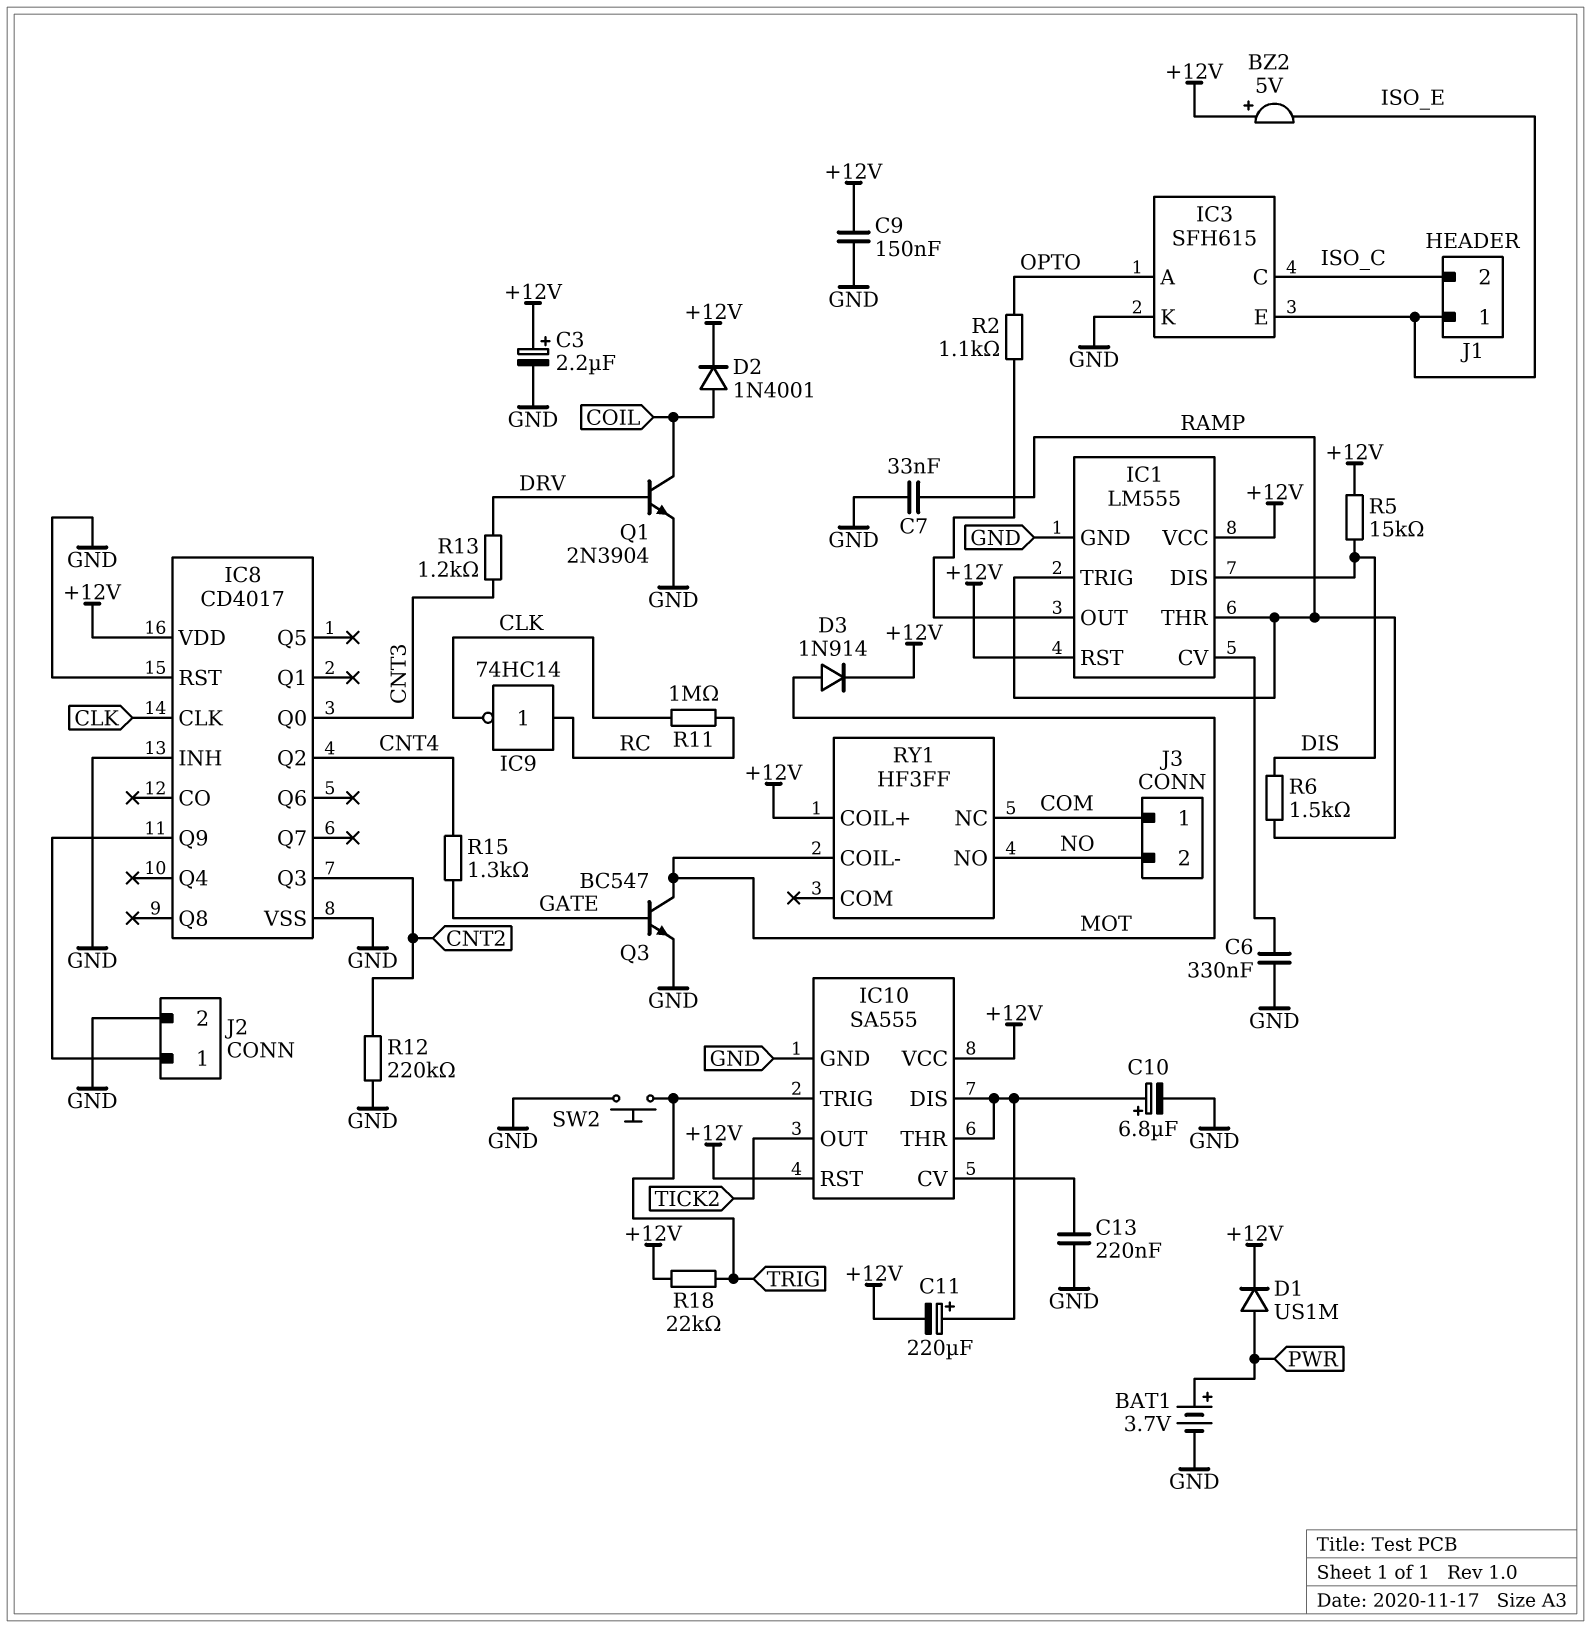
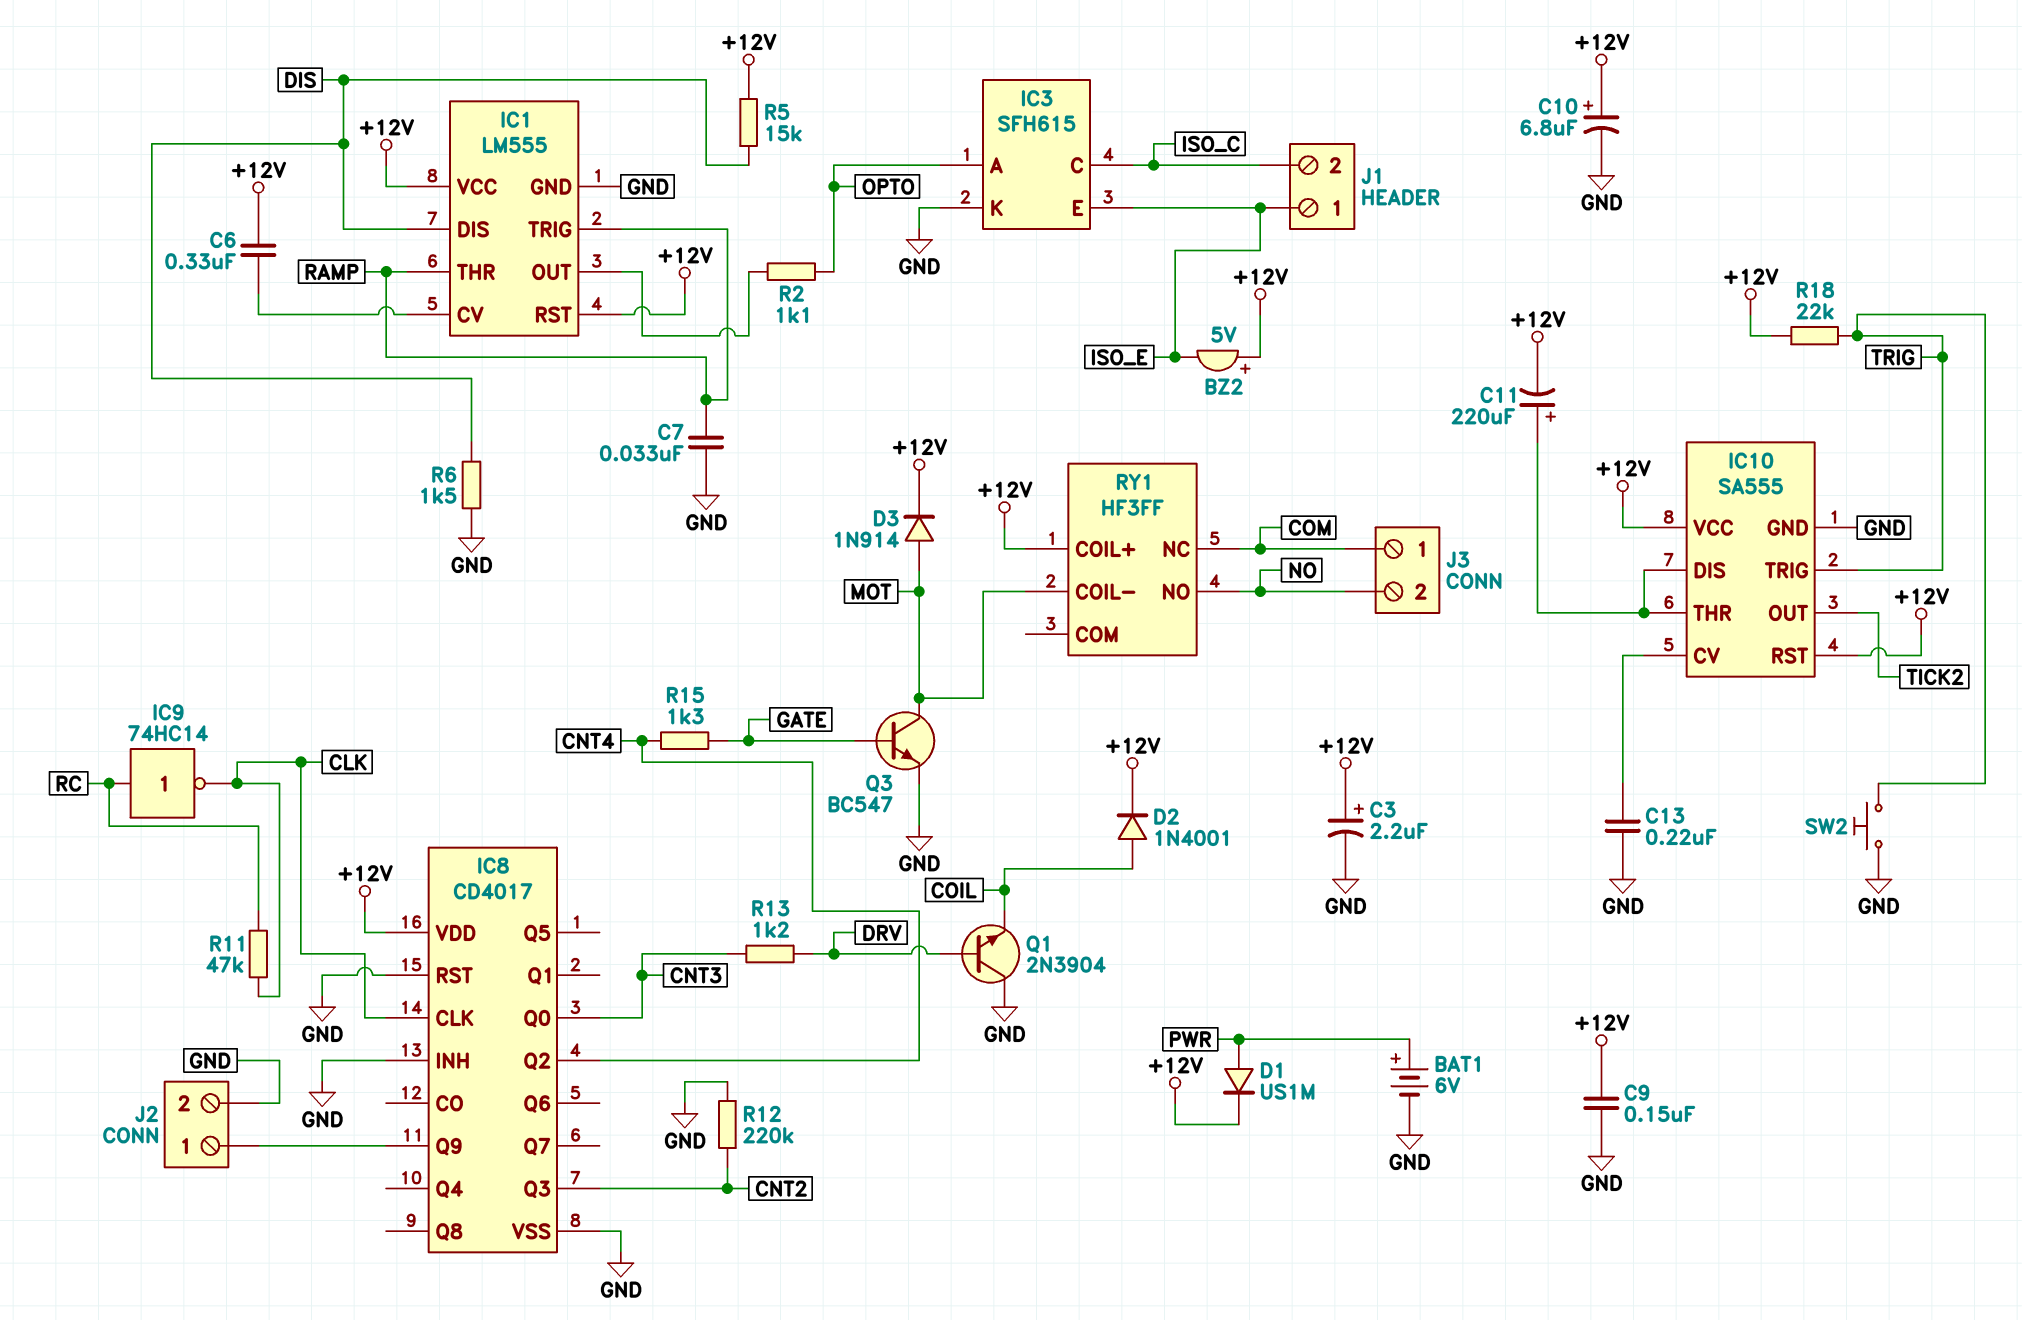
BAT1: 3.7V (plus PWR, minus GND) -> 6V (plus PWR, minus GND)
C6: 330nF (GND, IC1/CV) -> 330nF (+12V, IC1/CV)
C10: 6.8uF (plus IC10/DIS, minus GND) -> 6.8uF (plus +12V, minus GND)
Q1: NPN 2N3904 (B DRV, C COIL, E GND) -> NPN 2N3904 (B DRV, C GND, E COIL)
R6: 1.5k (DIS, RAMP) -> 1.5k (DIS, GND)
R11: 1M (CLK, RC) -> 47k (CLK, RC)

